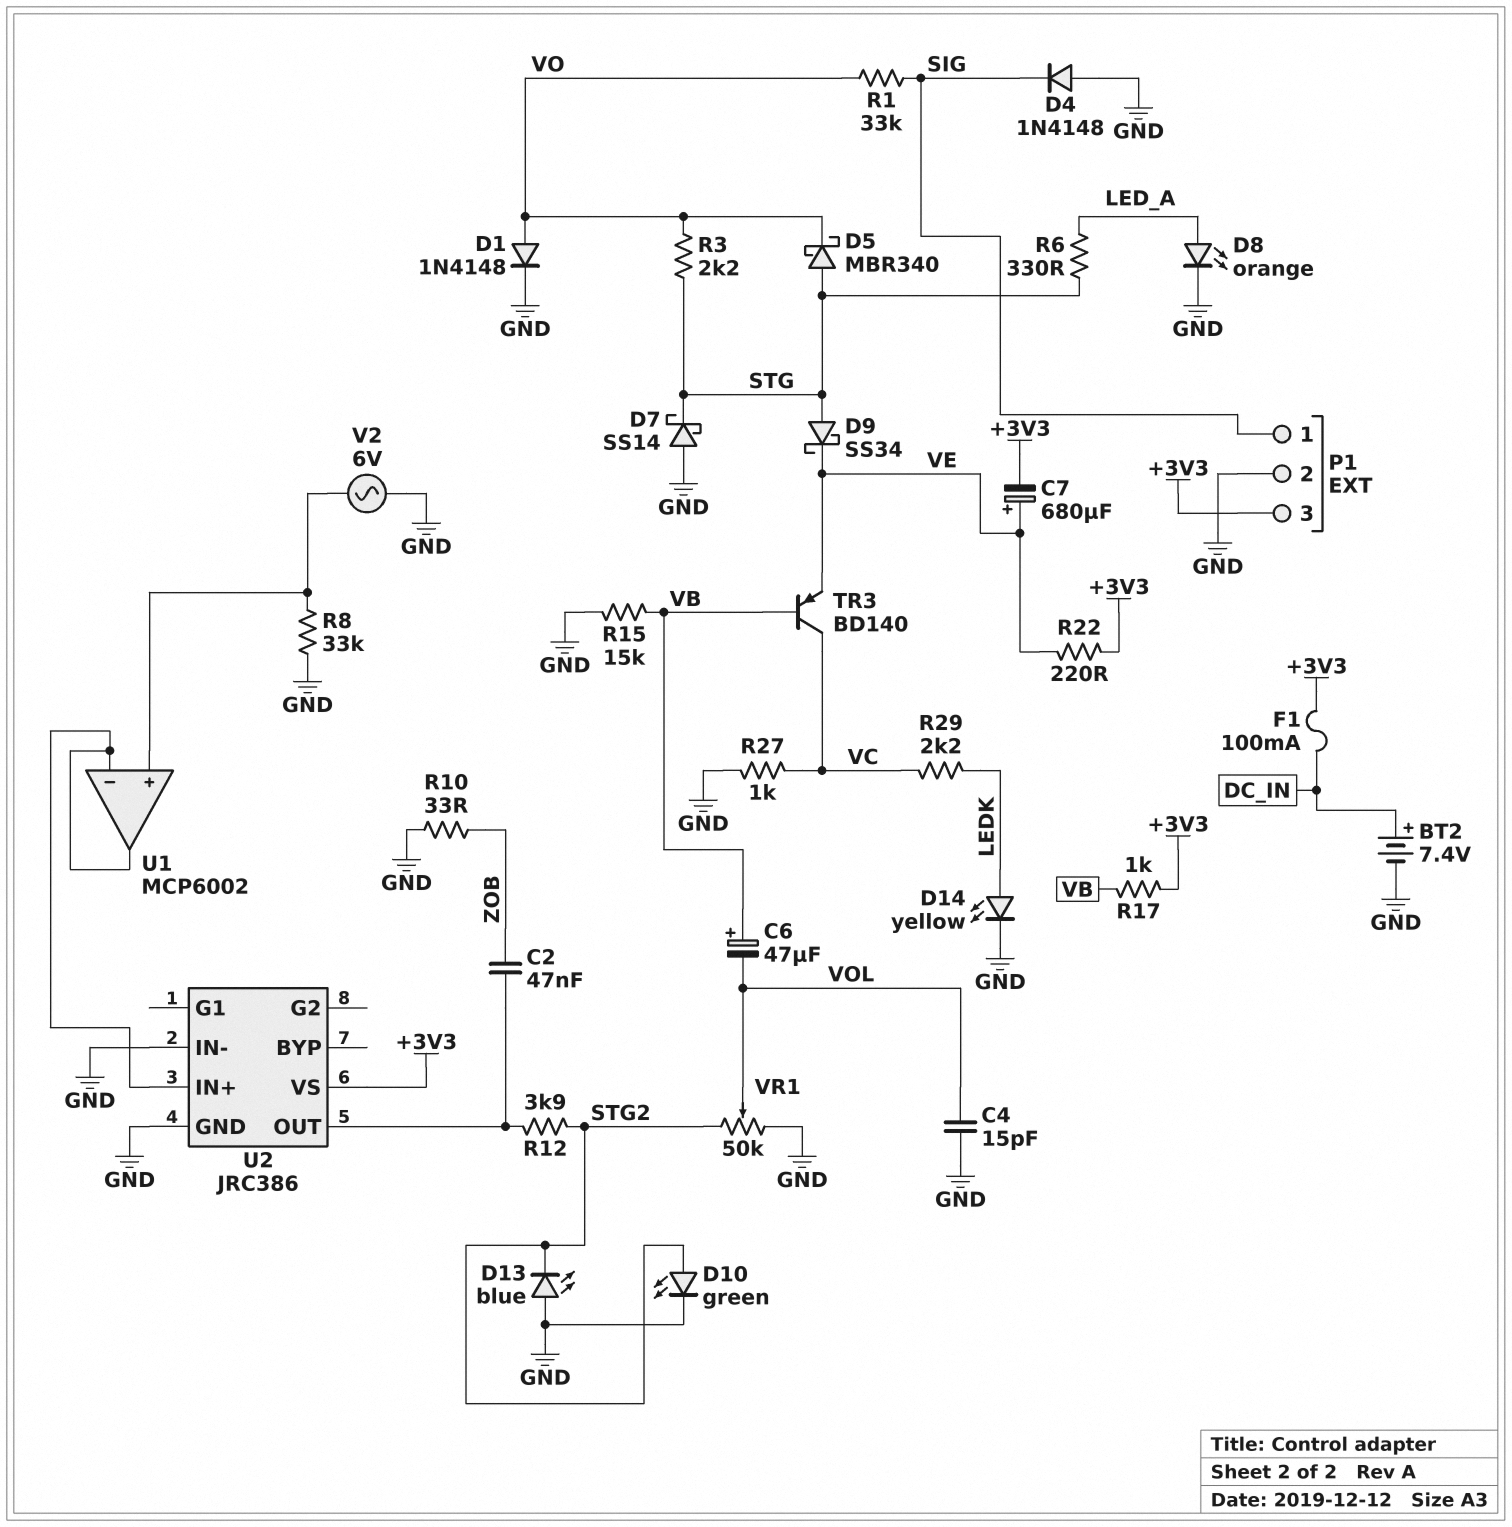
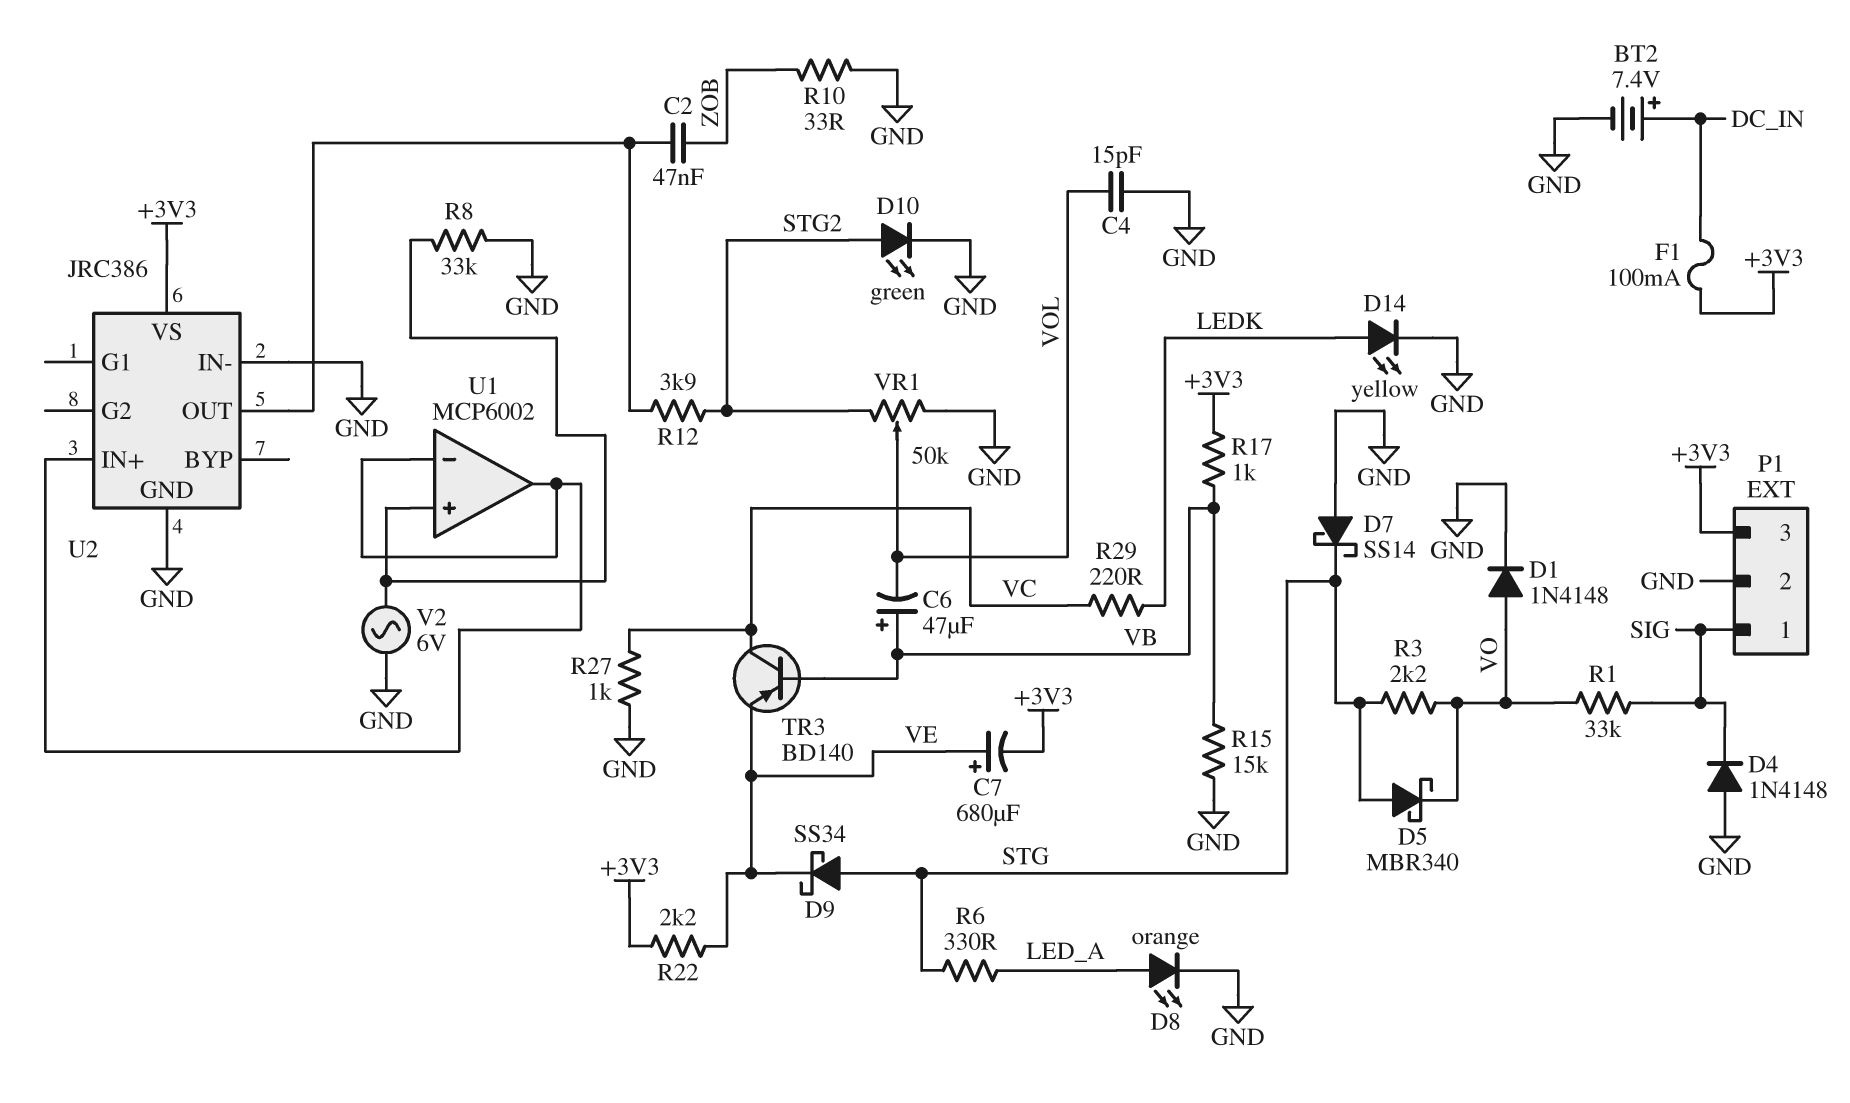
D13: LED blue (A GND, K STG2) -> none
R22: 220 (+3V3, VE) -> 2.2k (+3V3, VE)
R29: 2.2k (LEDK, VC) -> 220 (LEDK, VC)

